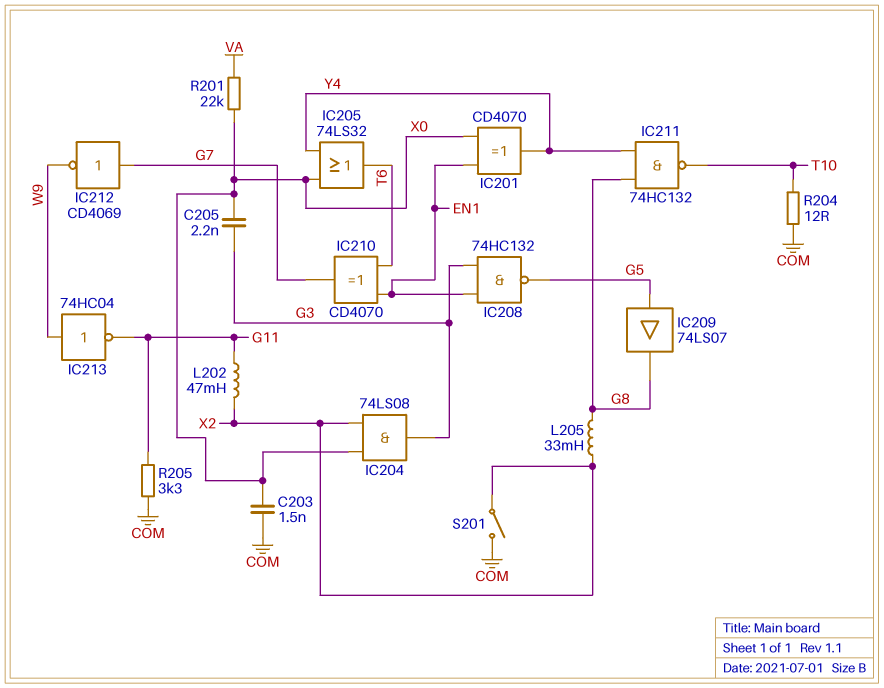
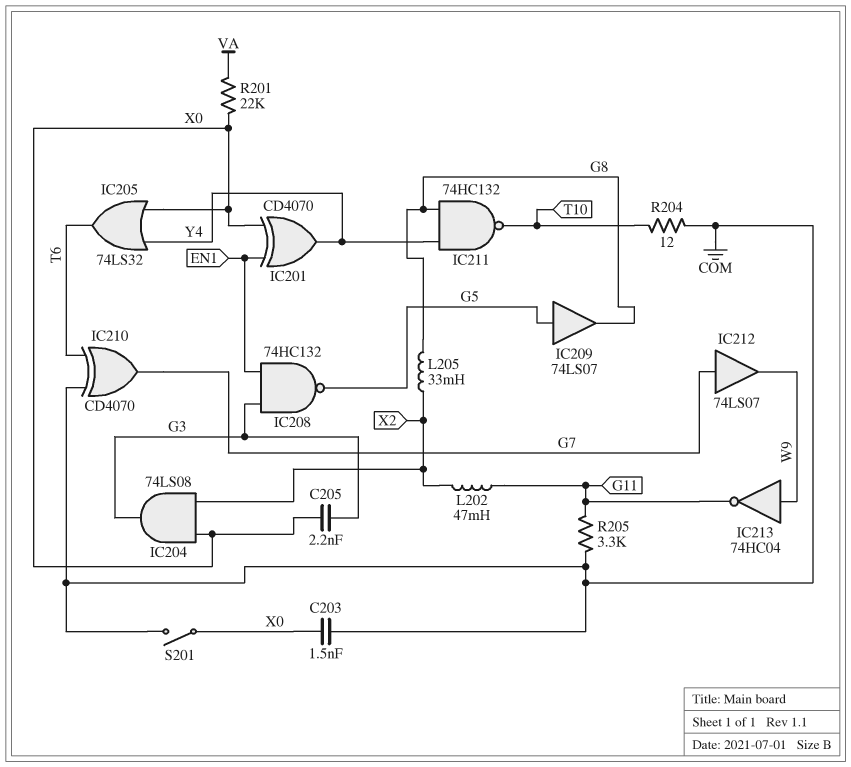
IC210: XOR CD4070 (in EN1, in T6, out G7) -> XOR CD4070 (in COM, in T6, out G7)
IC212: NOT CD4069 (in G7, out W9) -> buffer 74LS07 (in G7, out W9)
S201: switch (COM, X2) -> switch (COM, X0)

